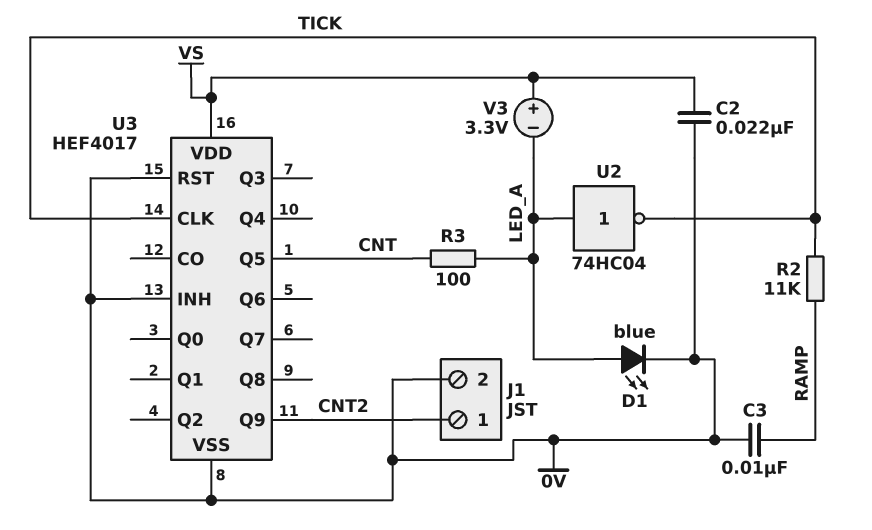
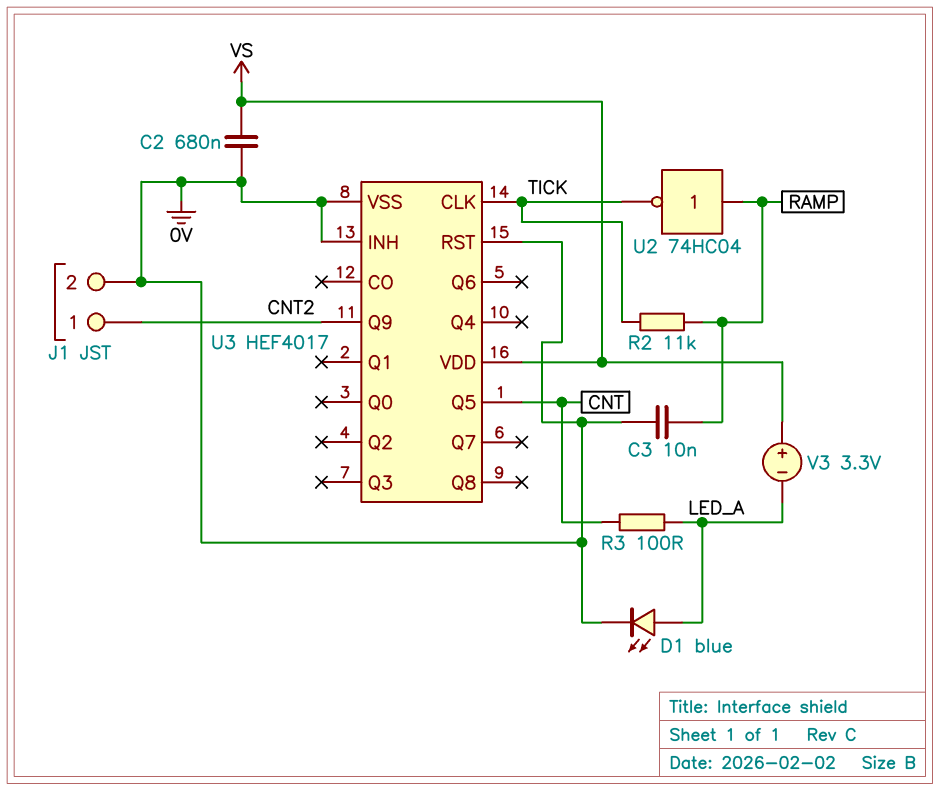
C2: 22nF (0V, VS) -> 680nF (0V, VS)
U2: NOT 74HC04 (in LED_A, out TICK) -> NOT 74HC04 (in RAMP, out TICK)

